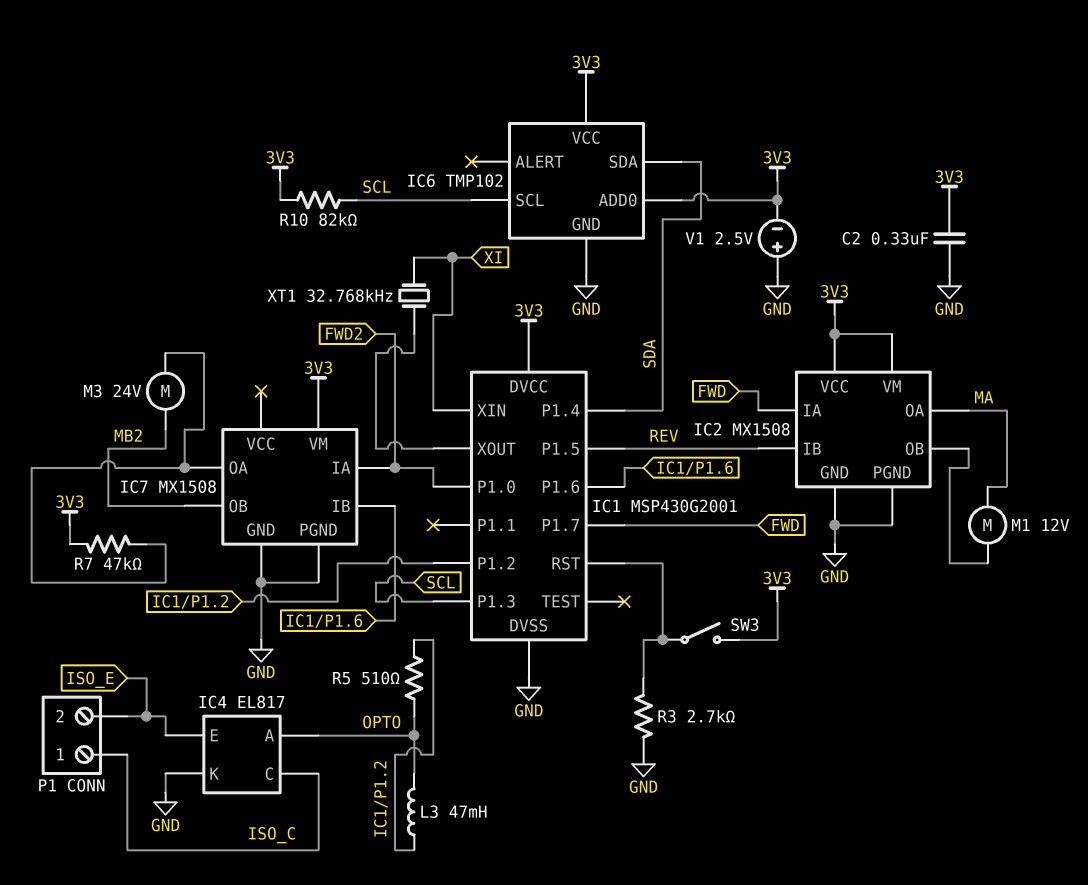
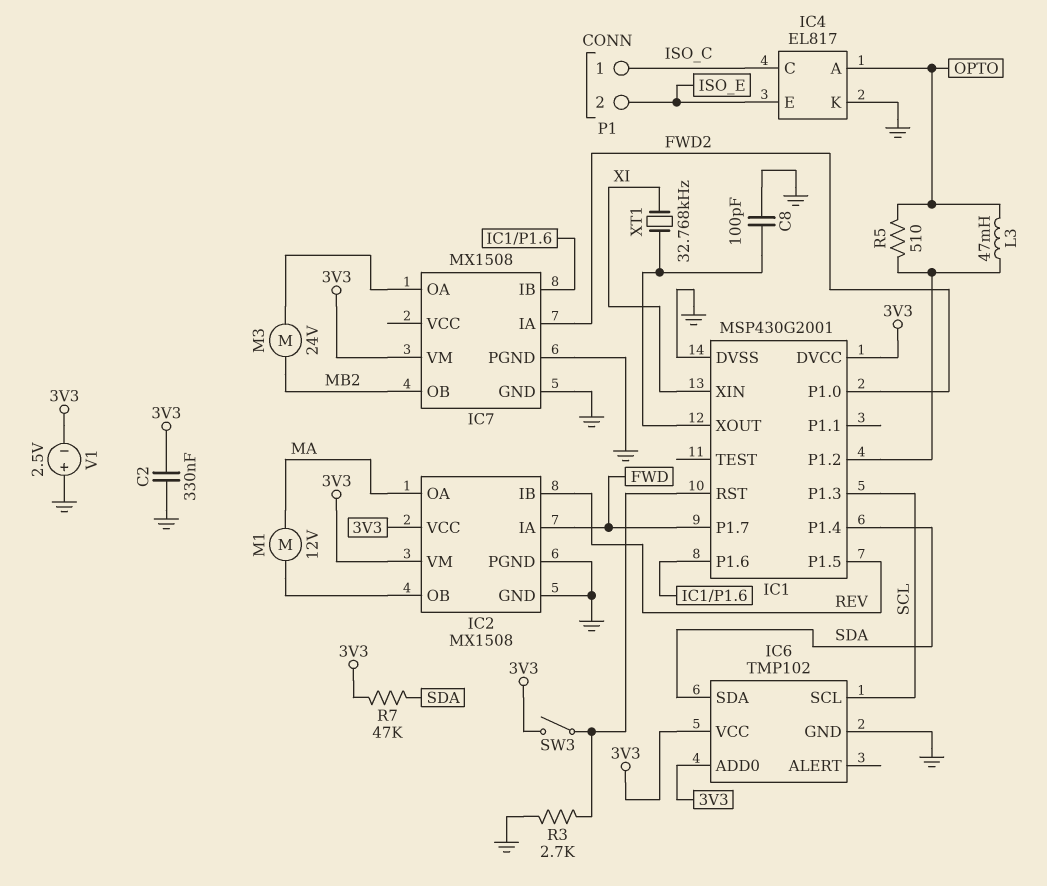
C8: none -> 100pF (GND, IC1/XOUT)
R7: 47k (3V3, IC7/OA) -> 47k (3V3, SDA)
R10: 82k (3V3, SCL) -> none

